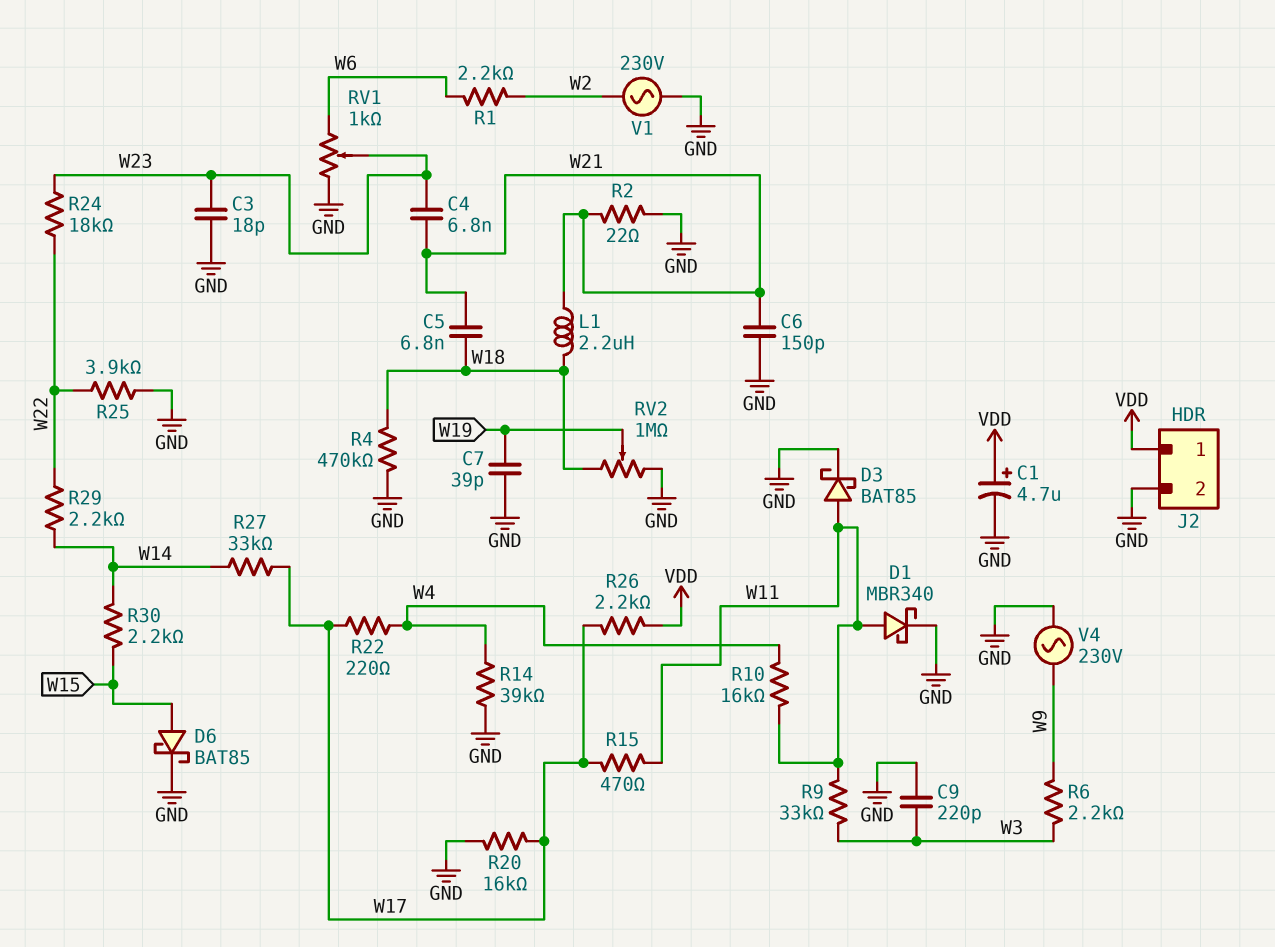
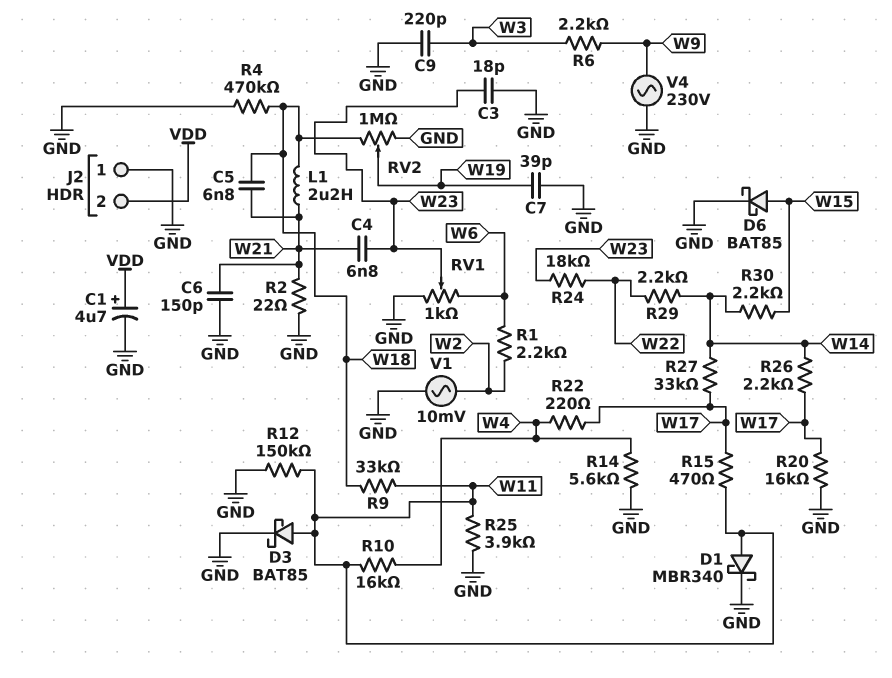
J2 pin 1: VDD -> GND
J2 pin 2: GND -> VDD
R9: 33k (W3, W11) -> 33k (W11, W18)
R12: none -> 150k (GND, W11)
R14: 39k (GND, W4) -> 5.6k (GND, W4)
R25: 3.9k (GND, W22) -> 3.9k (GND, W11)
R26: 2.2k (VDD, W17) -> 2.2k (W14, W17)
V1: AC 230V (GND, W2) -> AC 10mV (GND, W2)

